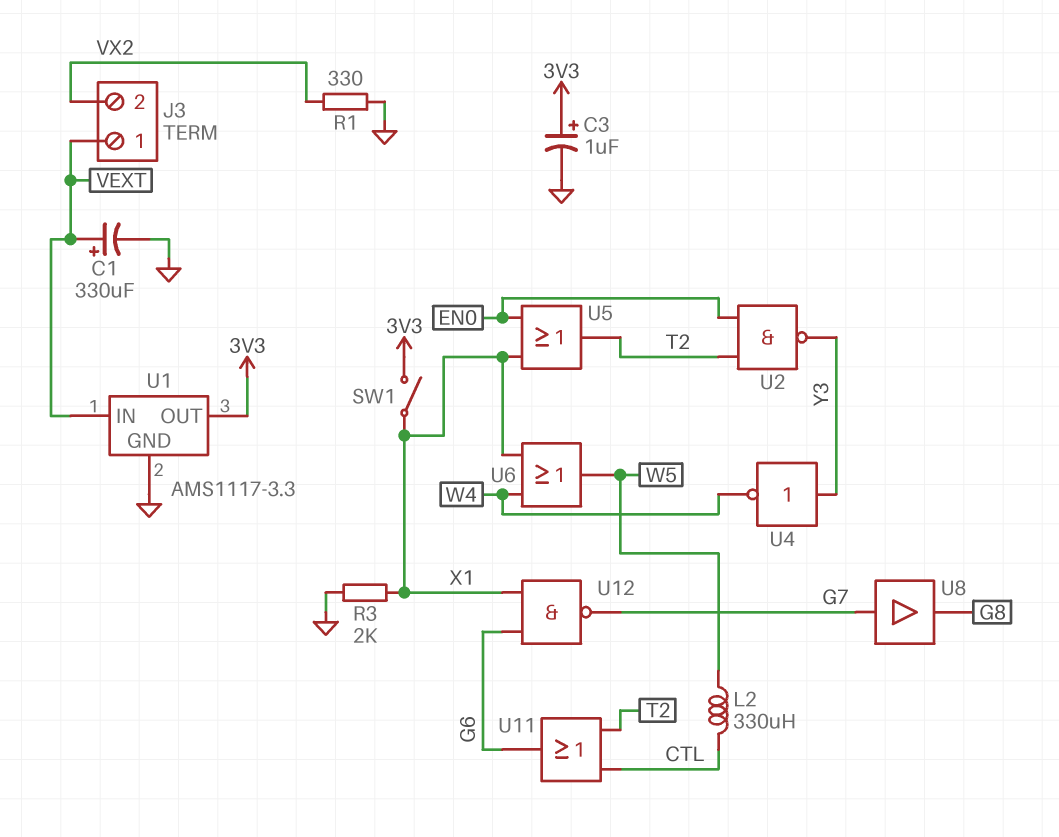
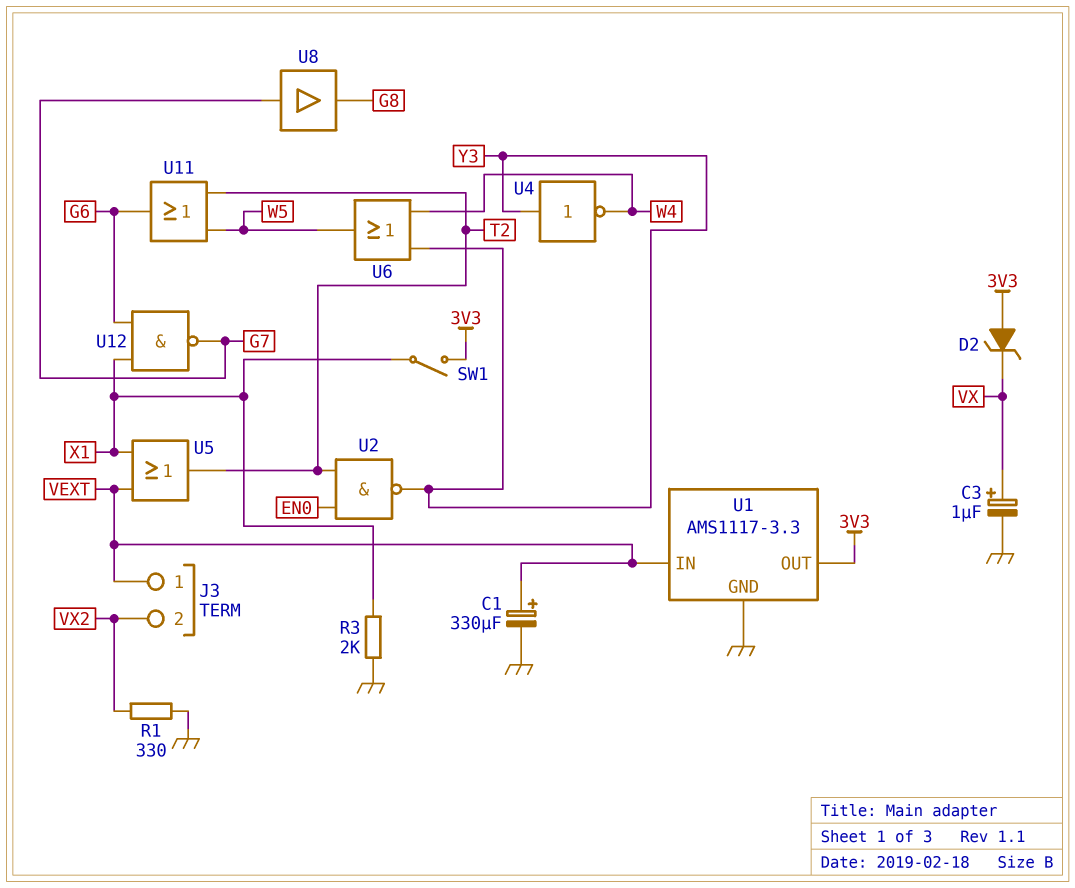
C3: 1uF (plus 3V3, minus GND) -> 1uF (plus VX, minus GND)
D2: none -> zener (A 3V3, K VX)
L2: 330uH (CTL, W5) -> none
U5: OR (in EN0, in X1, out T2) -> OR (in VEXT, in X1, out T2)
U6: OR (in W4, in X1, out W5) -> OR (in W4, in Y3, out W5)
U11: OR (in CTL, in T2, out G6) -> OR (in T2, in W5, out G6)

